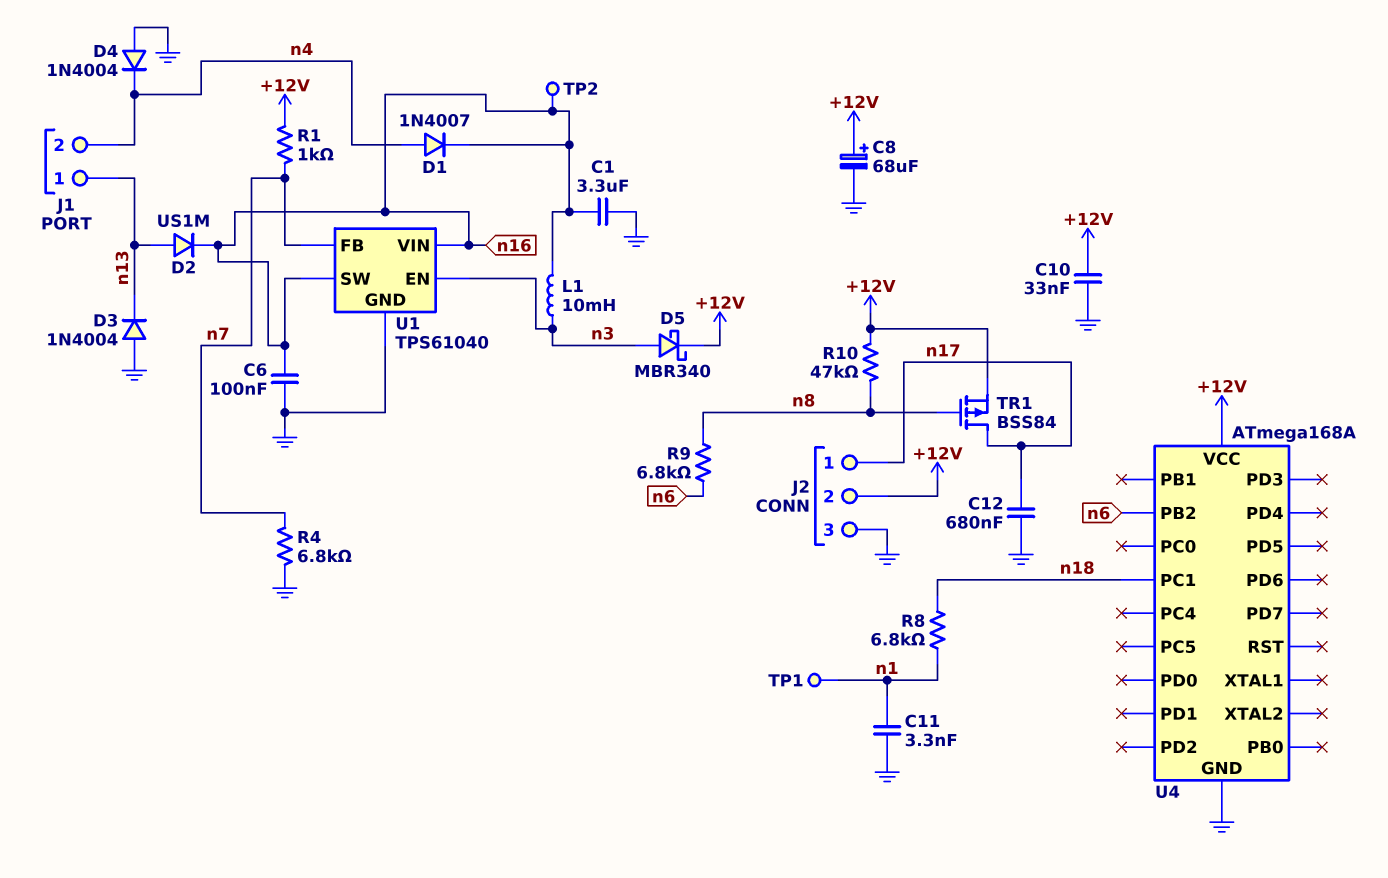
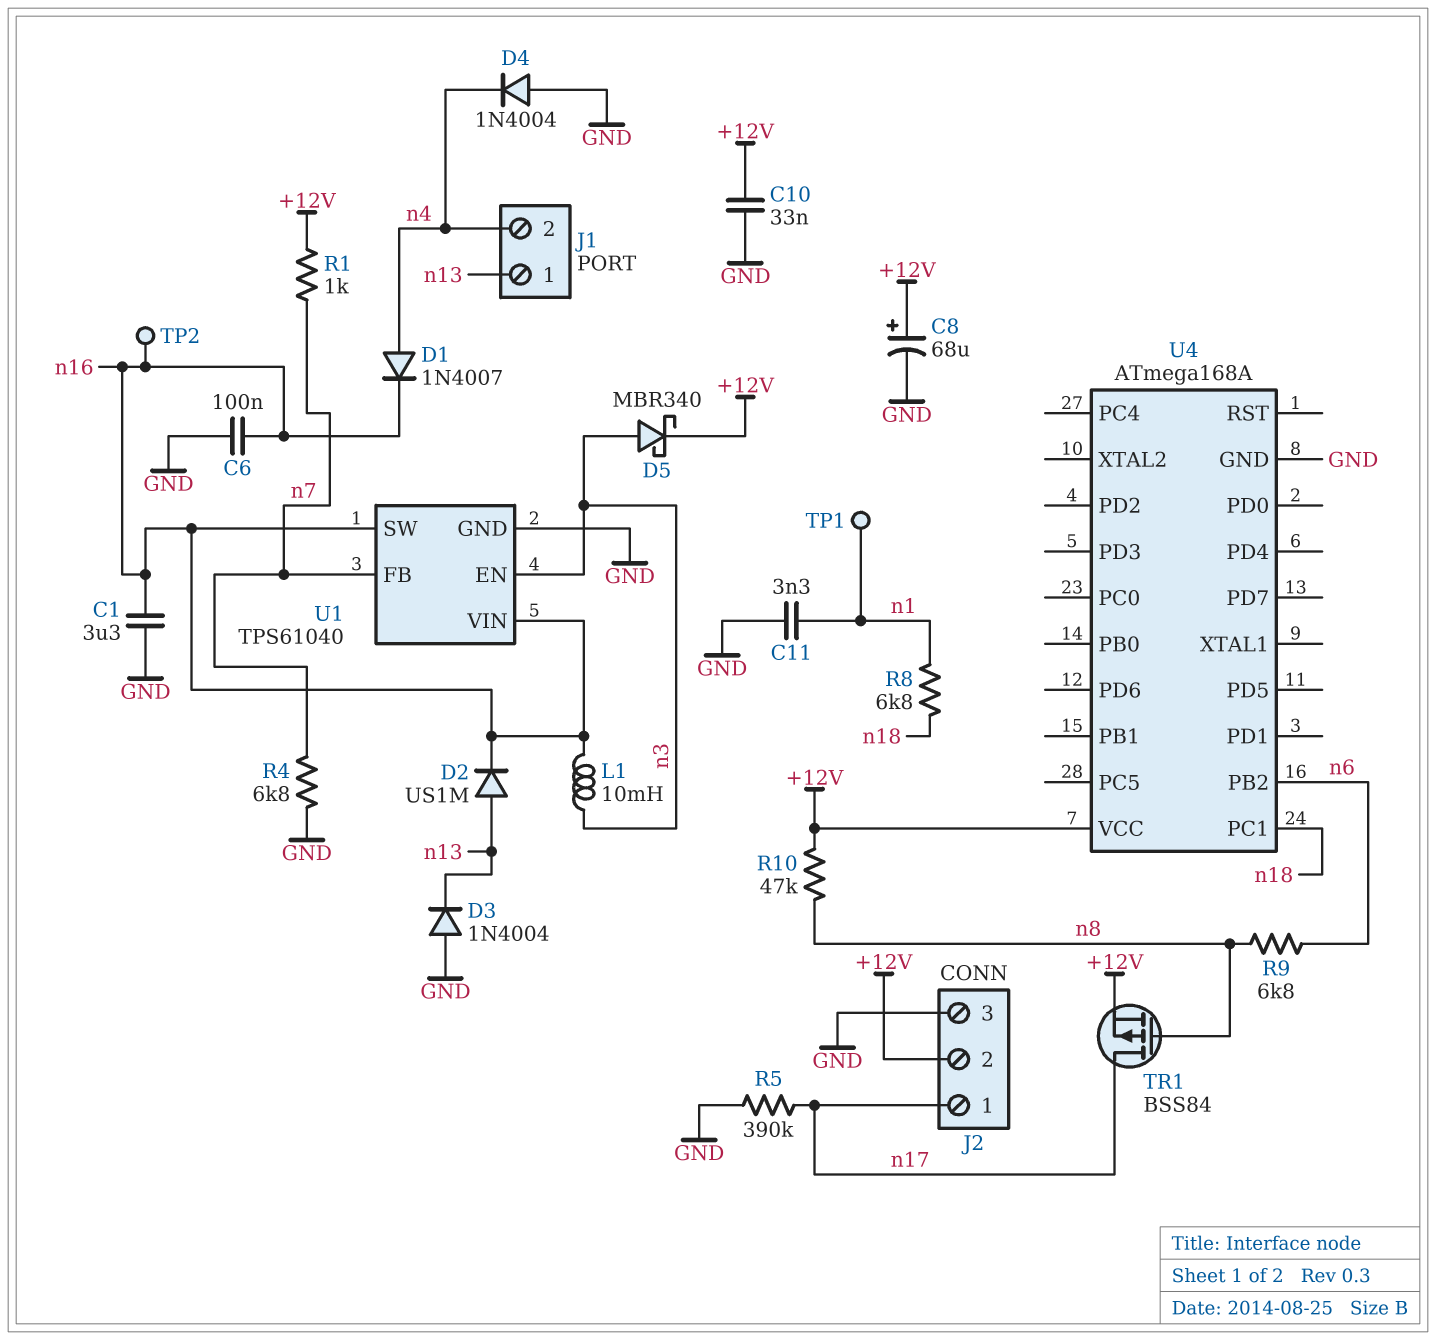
C12: 680nF (GND, n17) -> none
R5: none -> 390k (GND, n17)

